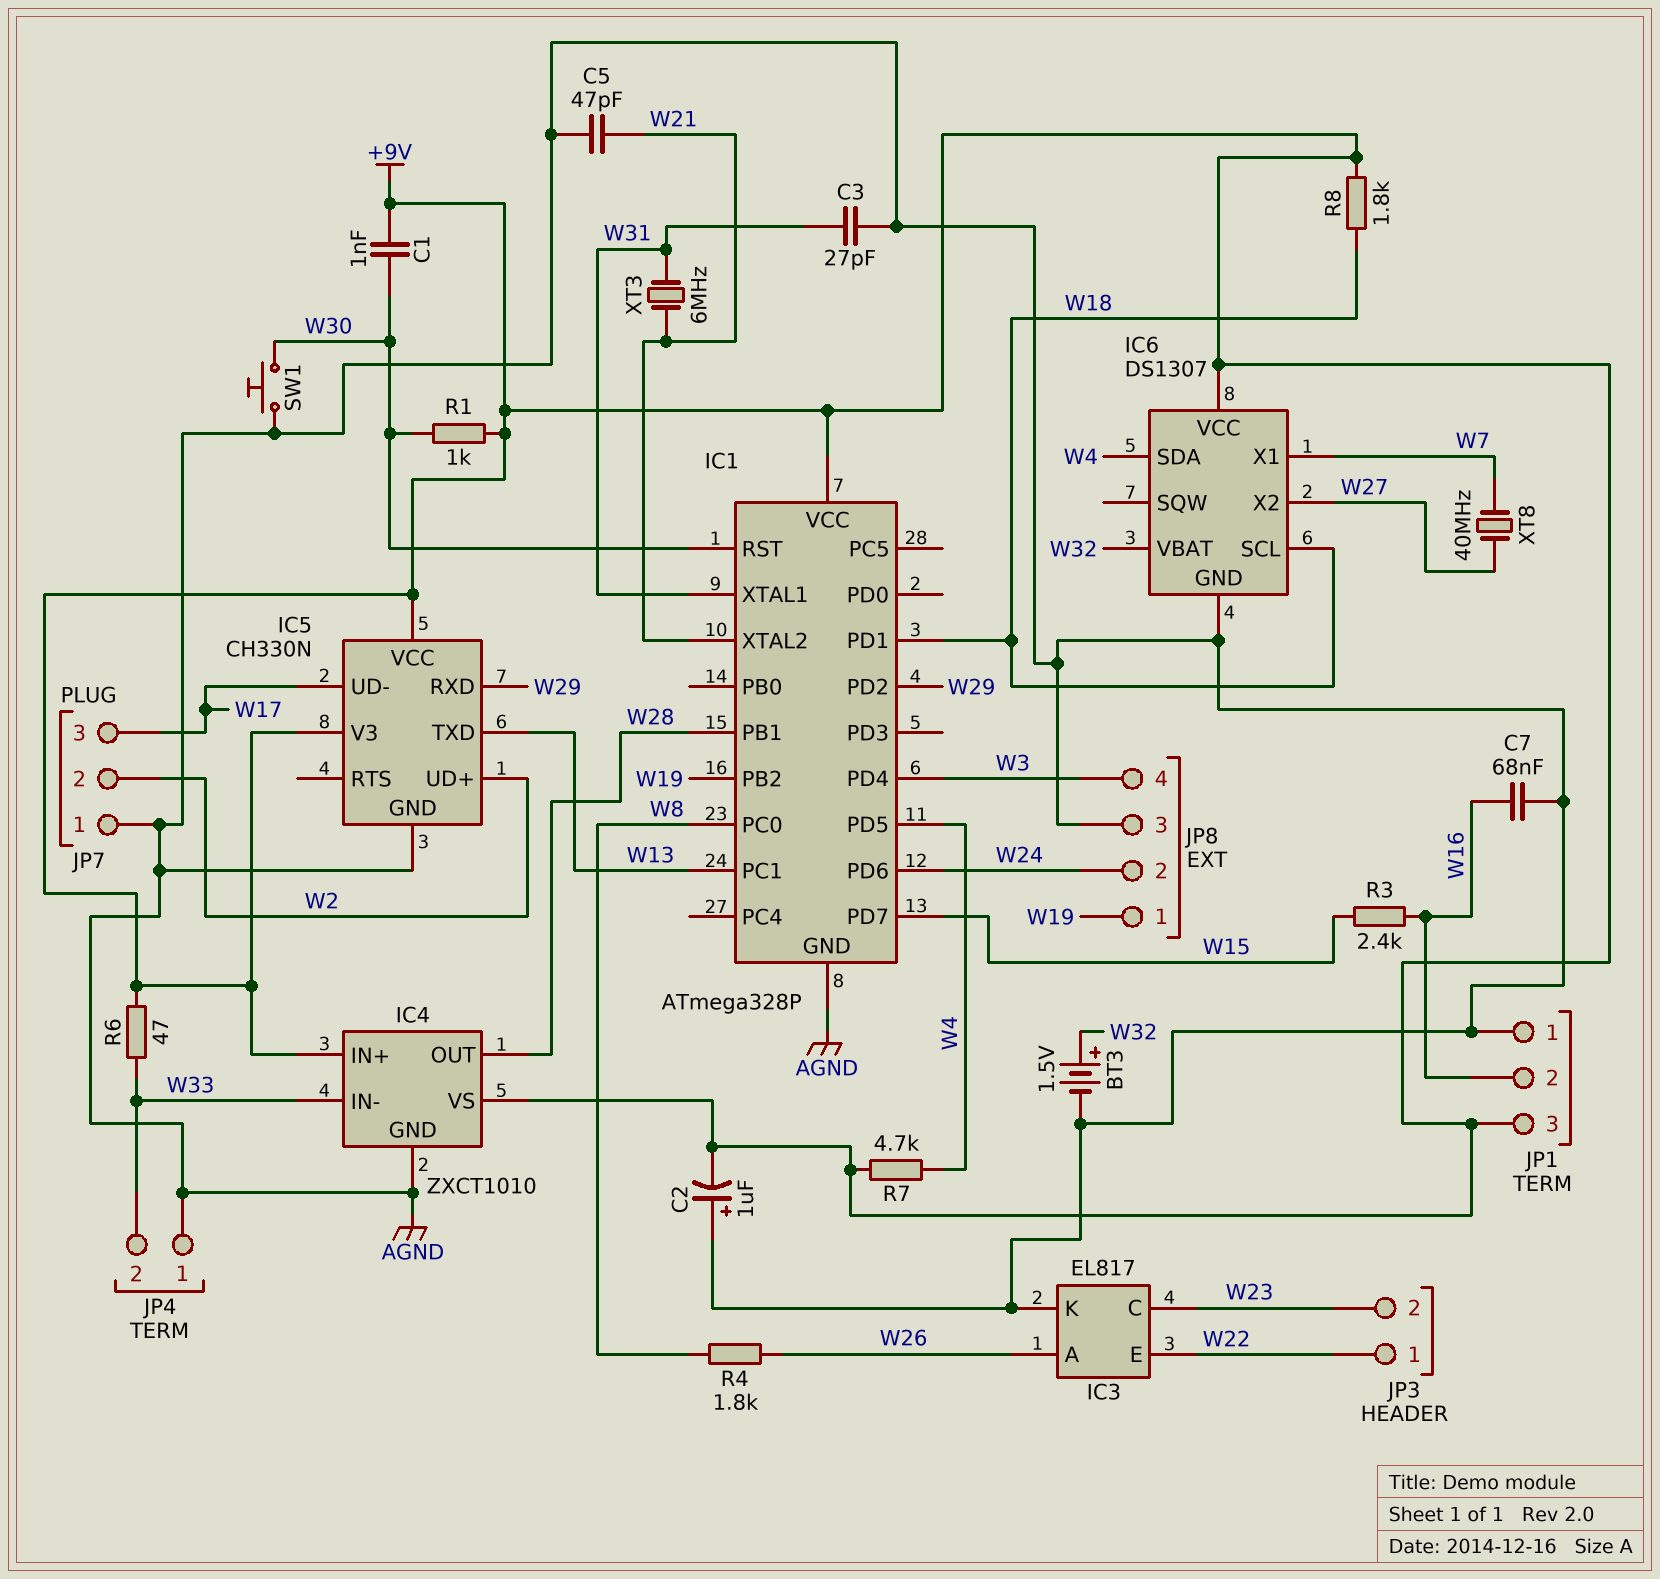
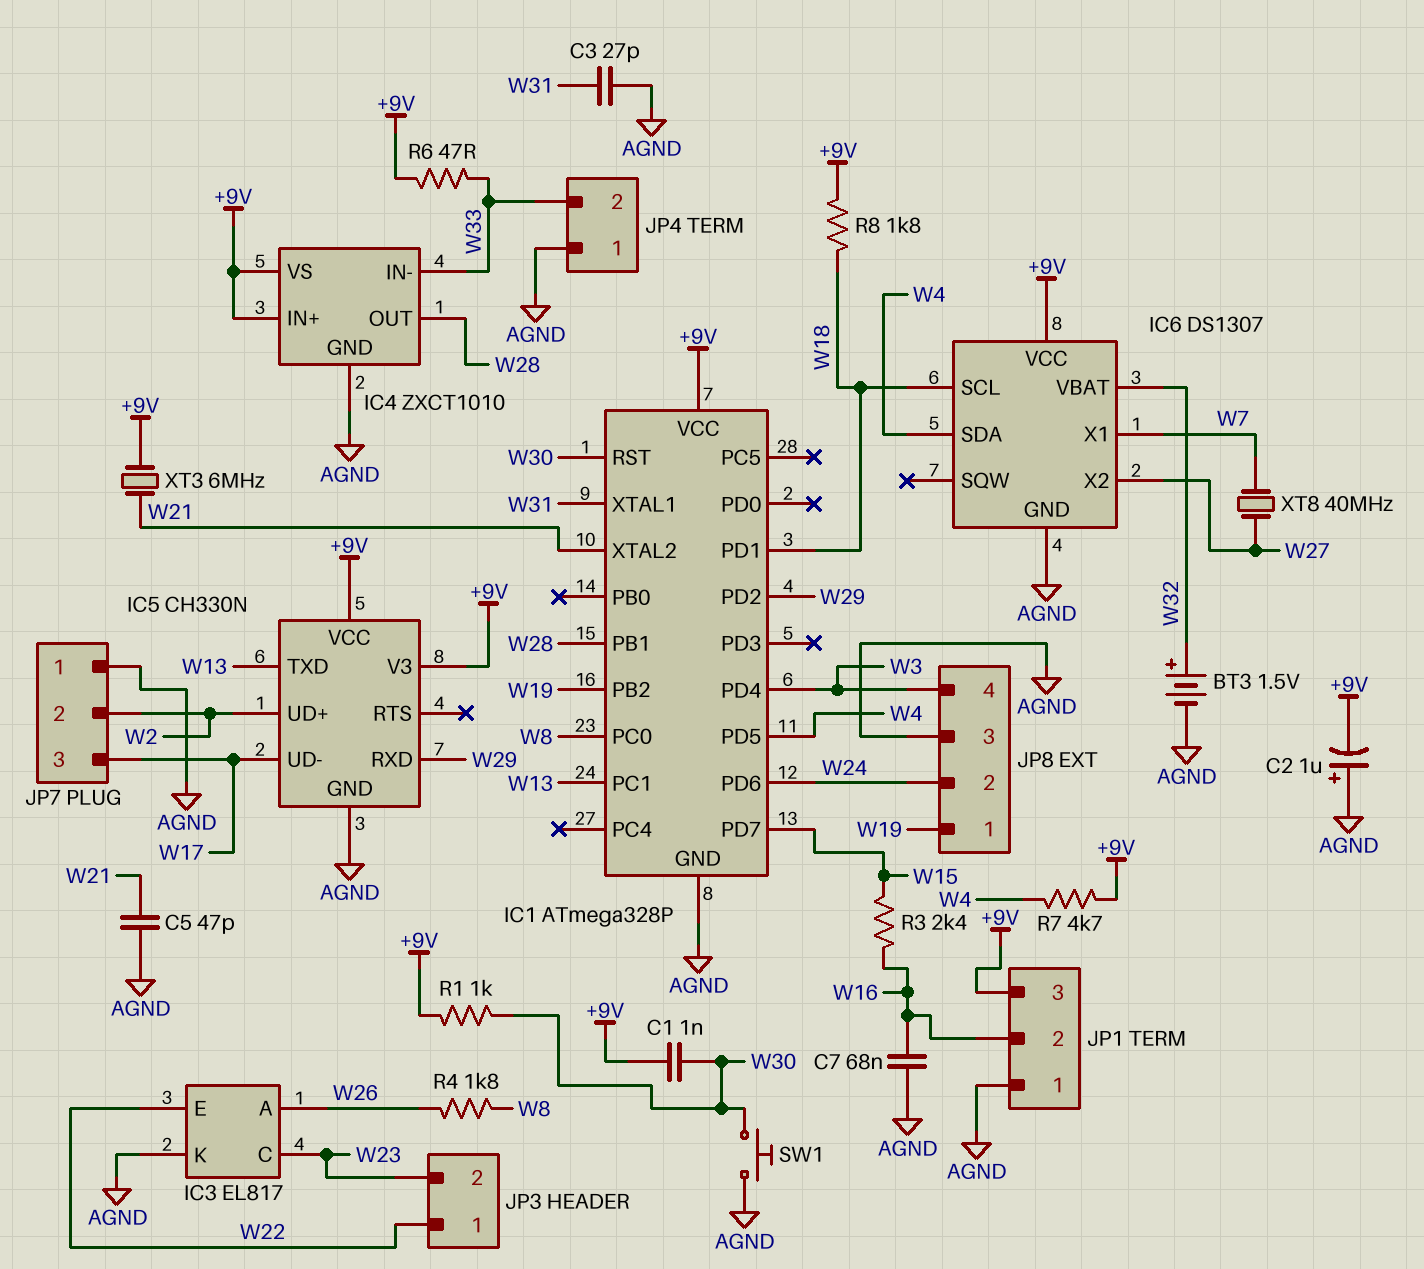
XT3: 6MHz (W21, W31) -> 6MHz (+9V, W21)

